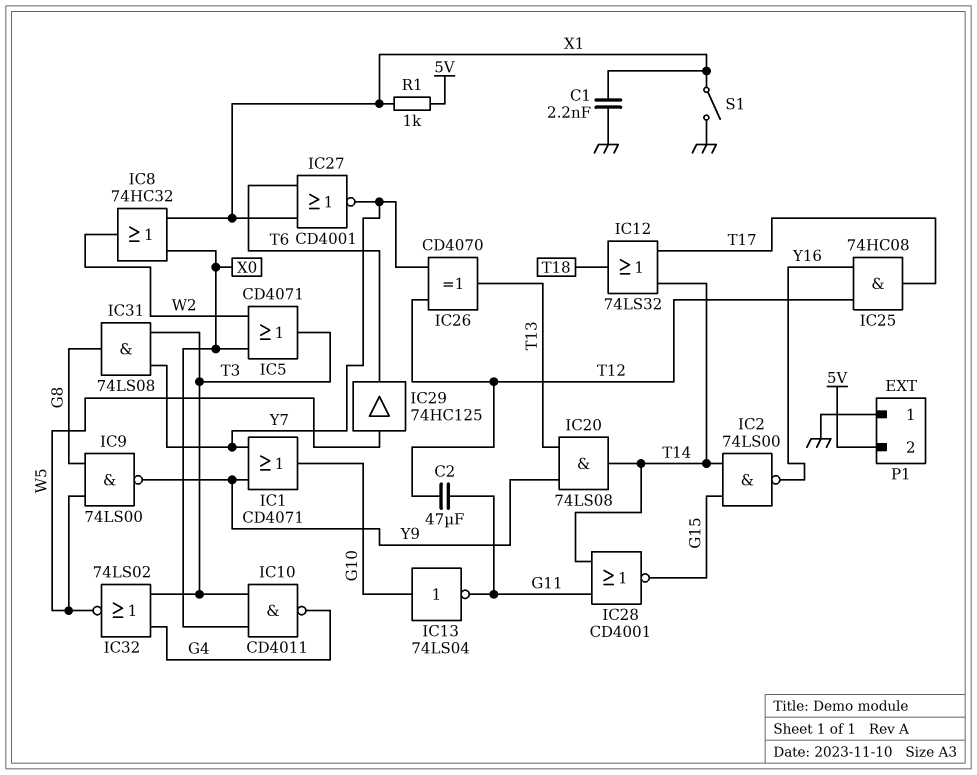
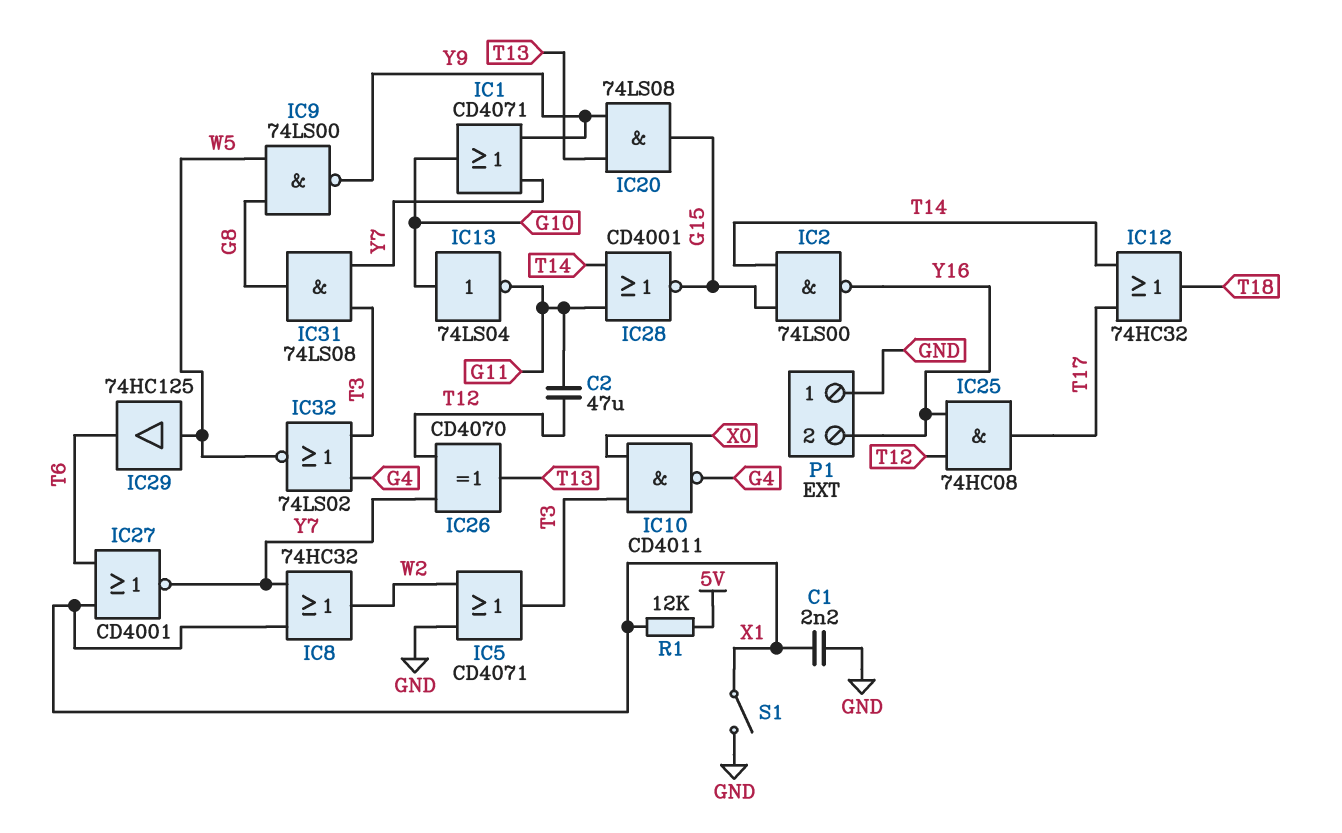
IC5: OR CD4071 (in W2, in X0, out T3) -> OR CD4071 (in GND, in W2, out T3)
IC8: OR 74HC32 (in X0, in X1, out W2) -> OR 74HC32 (in X1, in Y7, out W2)
IC12: OR 74LS32 (in T14, in T17, out T18) -> OR 74HC32 (in T14, in T17, out T18)
IC20: AND 74LS08 (in T13, in Y9, out T14) -> AND 74LS08 (in T13, in Y9, out G15)
P1 pin 2: 5V -> Y16
R1: 1k (5V, X1) -> 12k (5V, X1)

